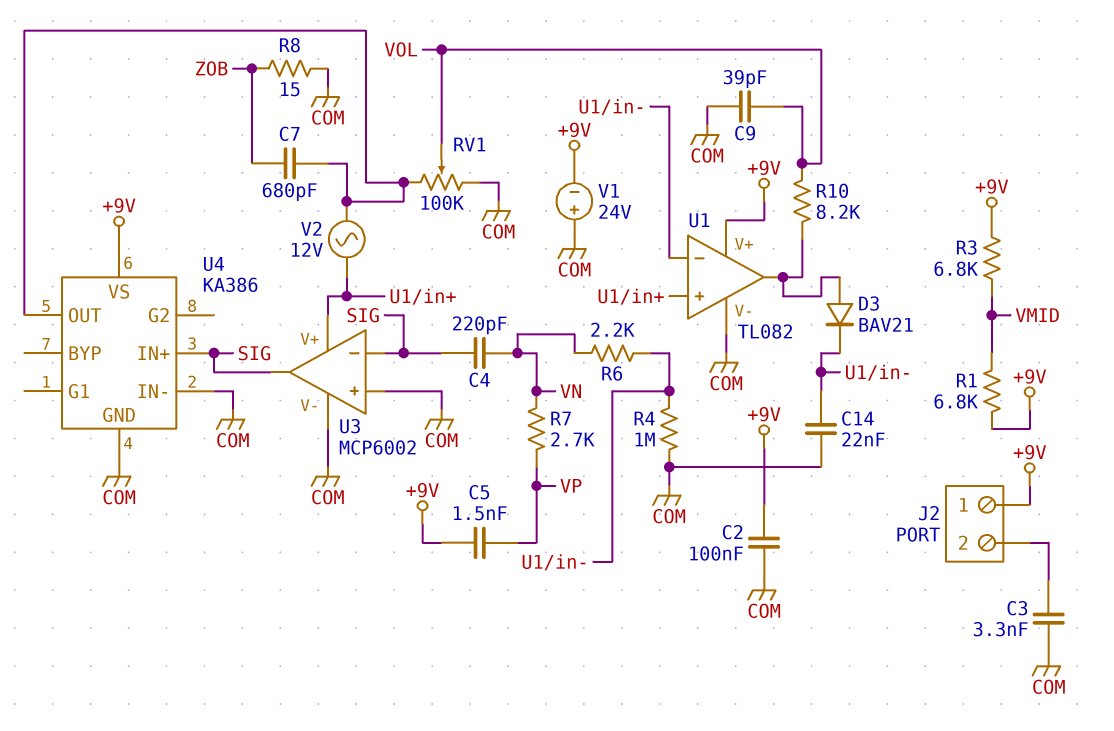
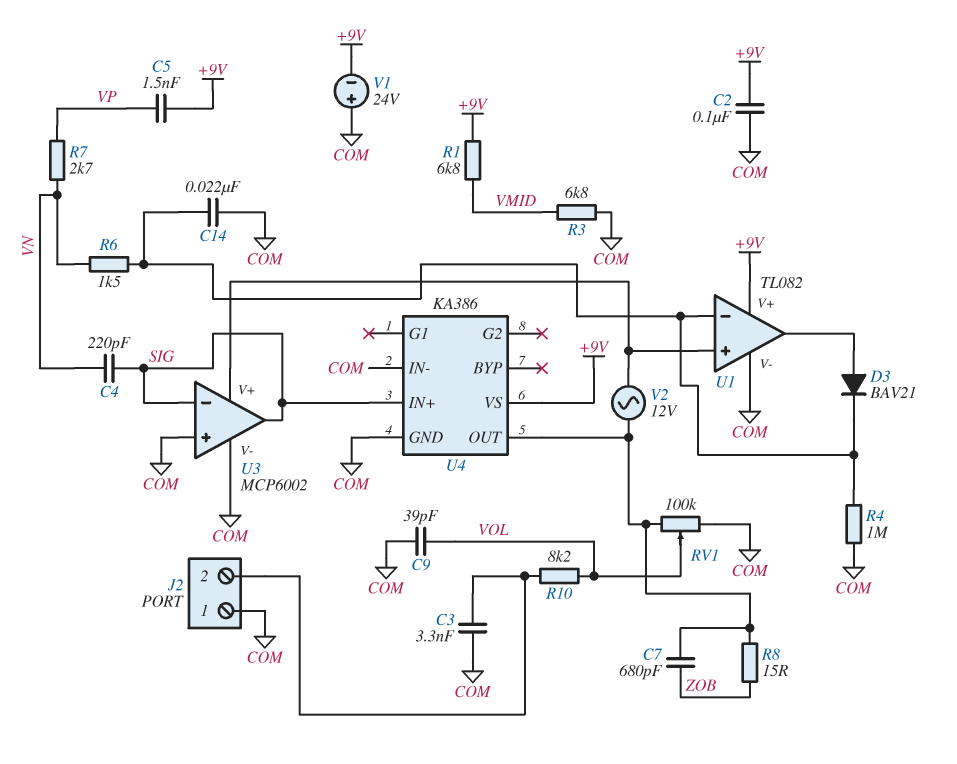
J2 pin 1: +9V -> COM
R3: 6.8k (+9V, VMID) -> 6.8k (COM, VMID)
R6: 2.2k (U1/in-, VN) -> 1.5k (U1/in-, VN)
R8: 15 (COM, ZOB) -> 15 (U4/OUT, ZOB)
R10: 8.2k (U1/out, VOL) -> 8.2k (J2/2, VOL)

